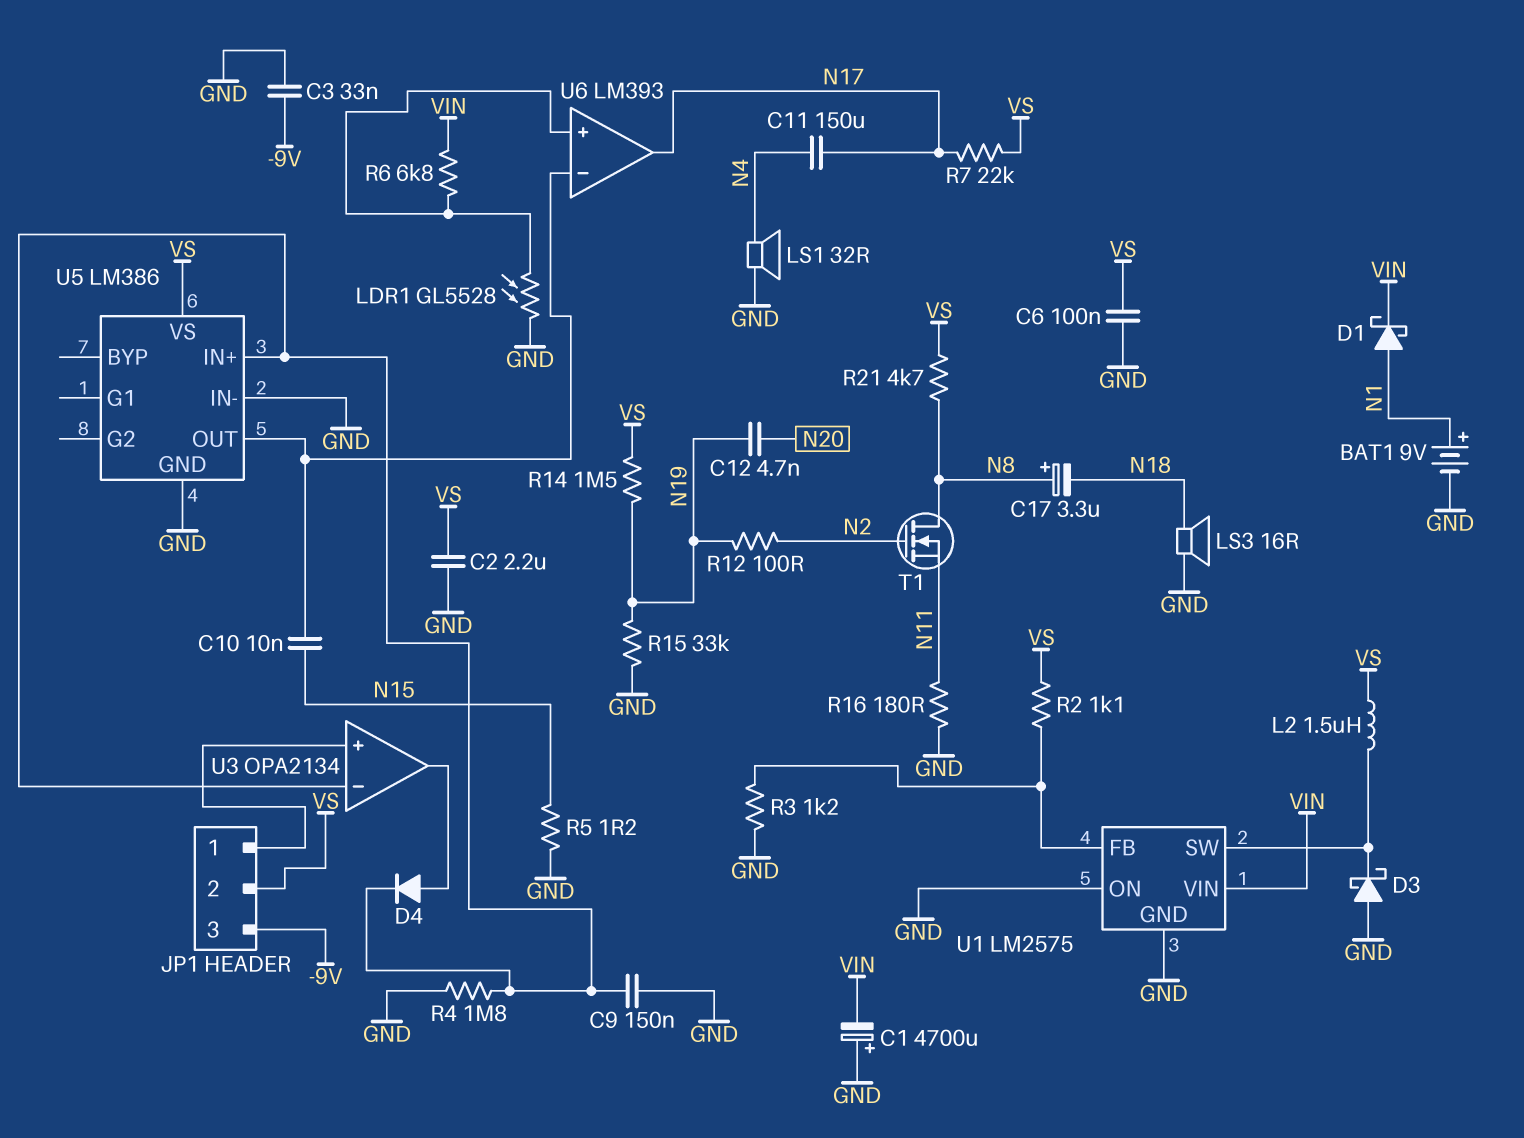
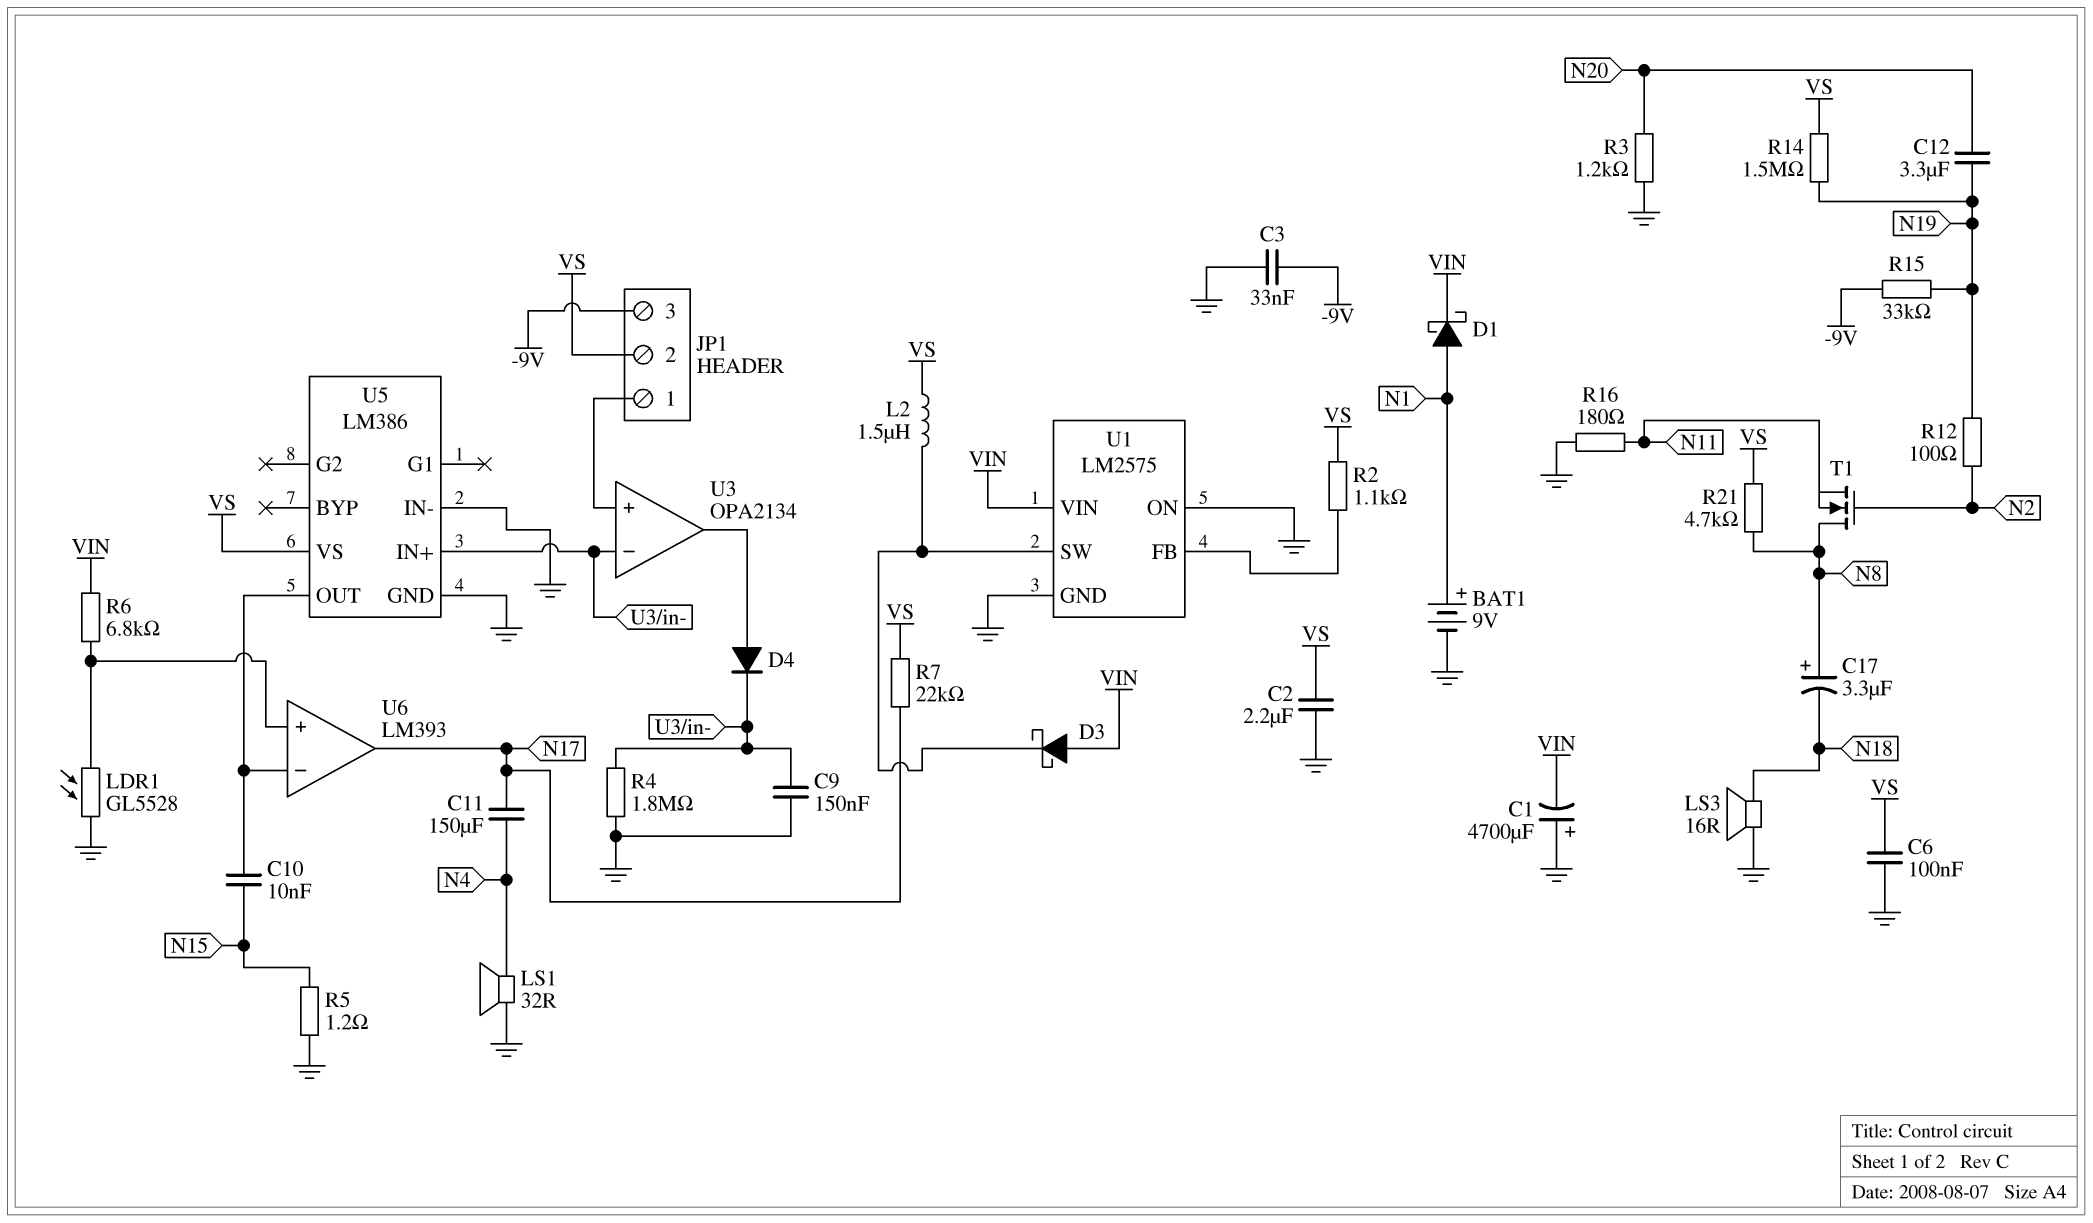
C12: 4.7nF (N19, N20) -> 3.3uF (N19, N20)
D3: schottky (A GND, K U1/SW) -> schottky (A VIN, K U1/SW)
R3: 1.2k (GND, U1/FB) -> 1.2k (GND, N20)
R15: 33k (GND, N19) -> 33k (-9V, N19)

